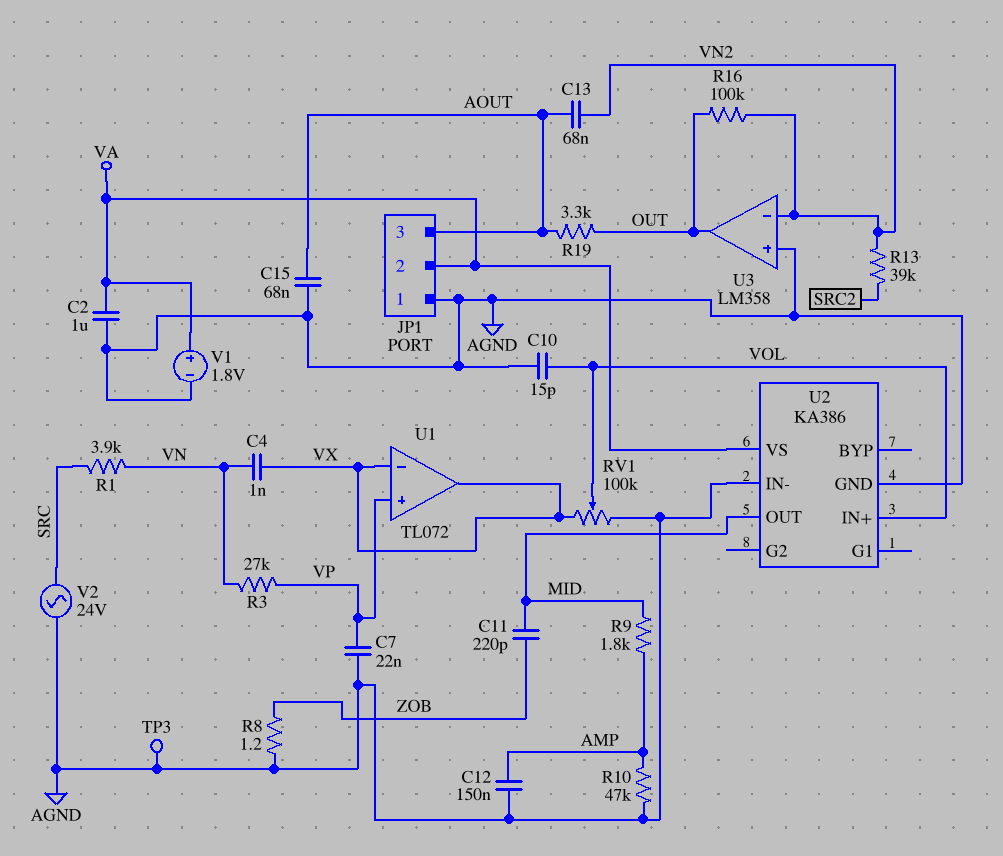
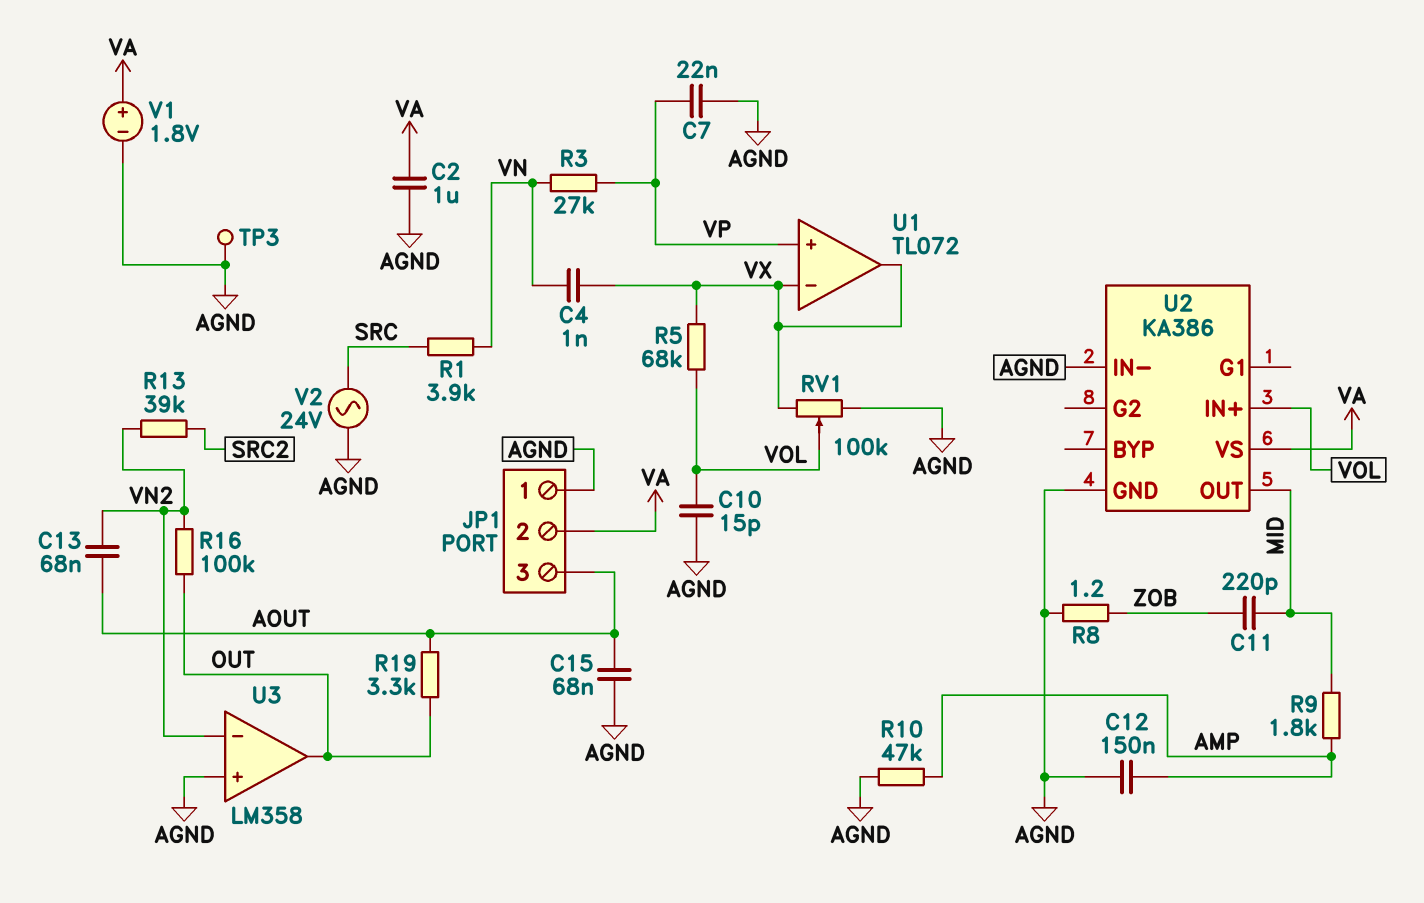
R5: none -> 68k (VOL, VX)

